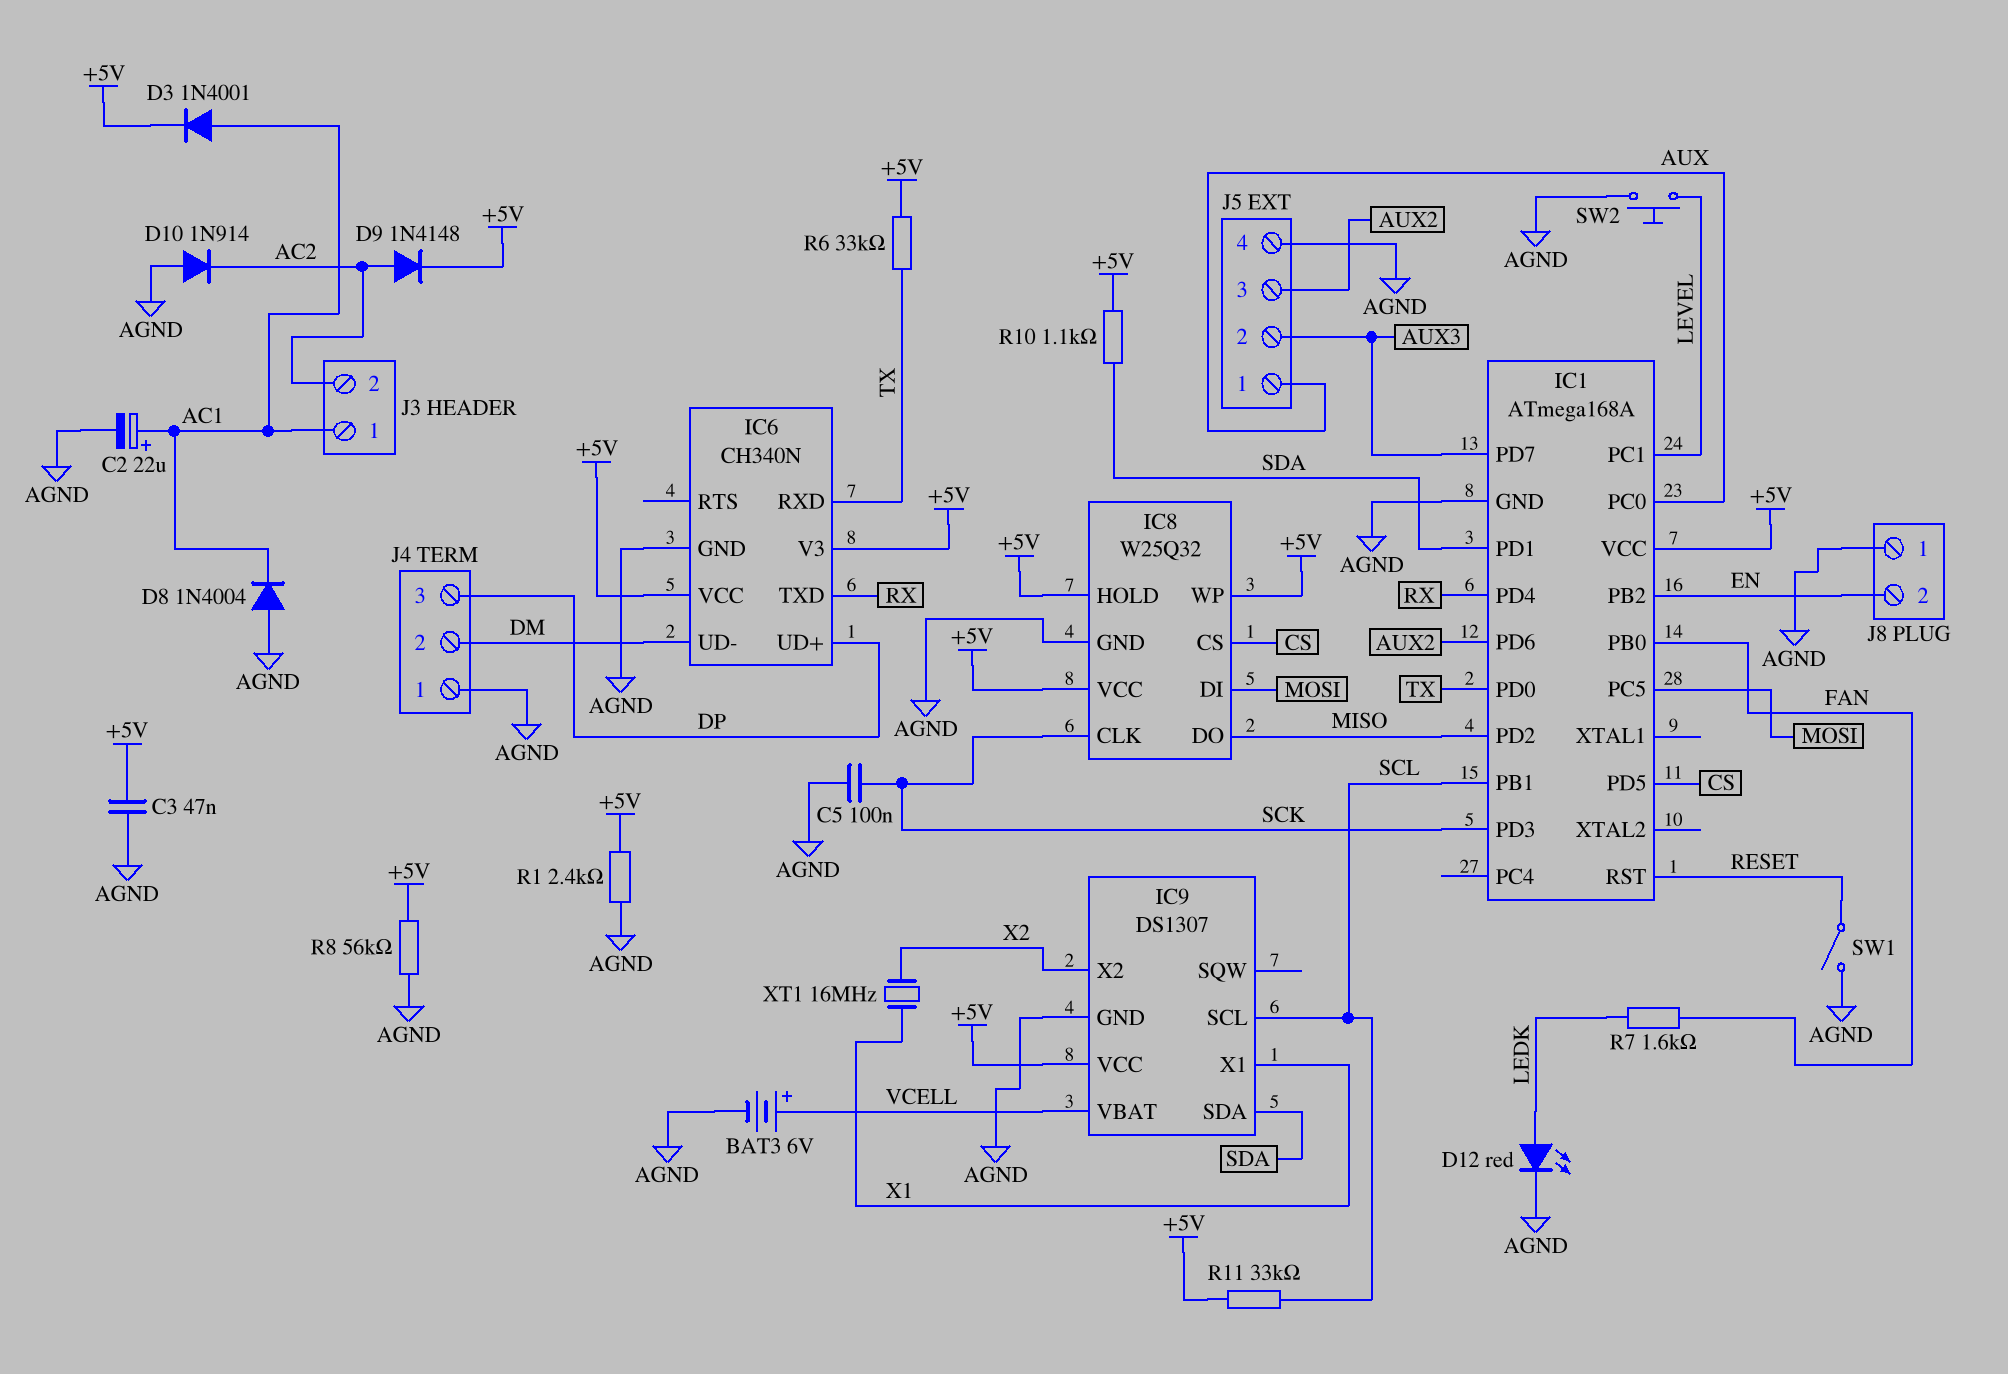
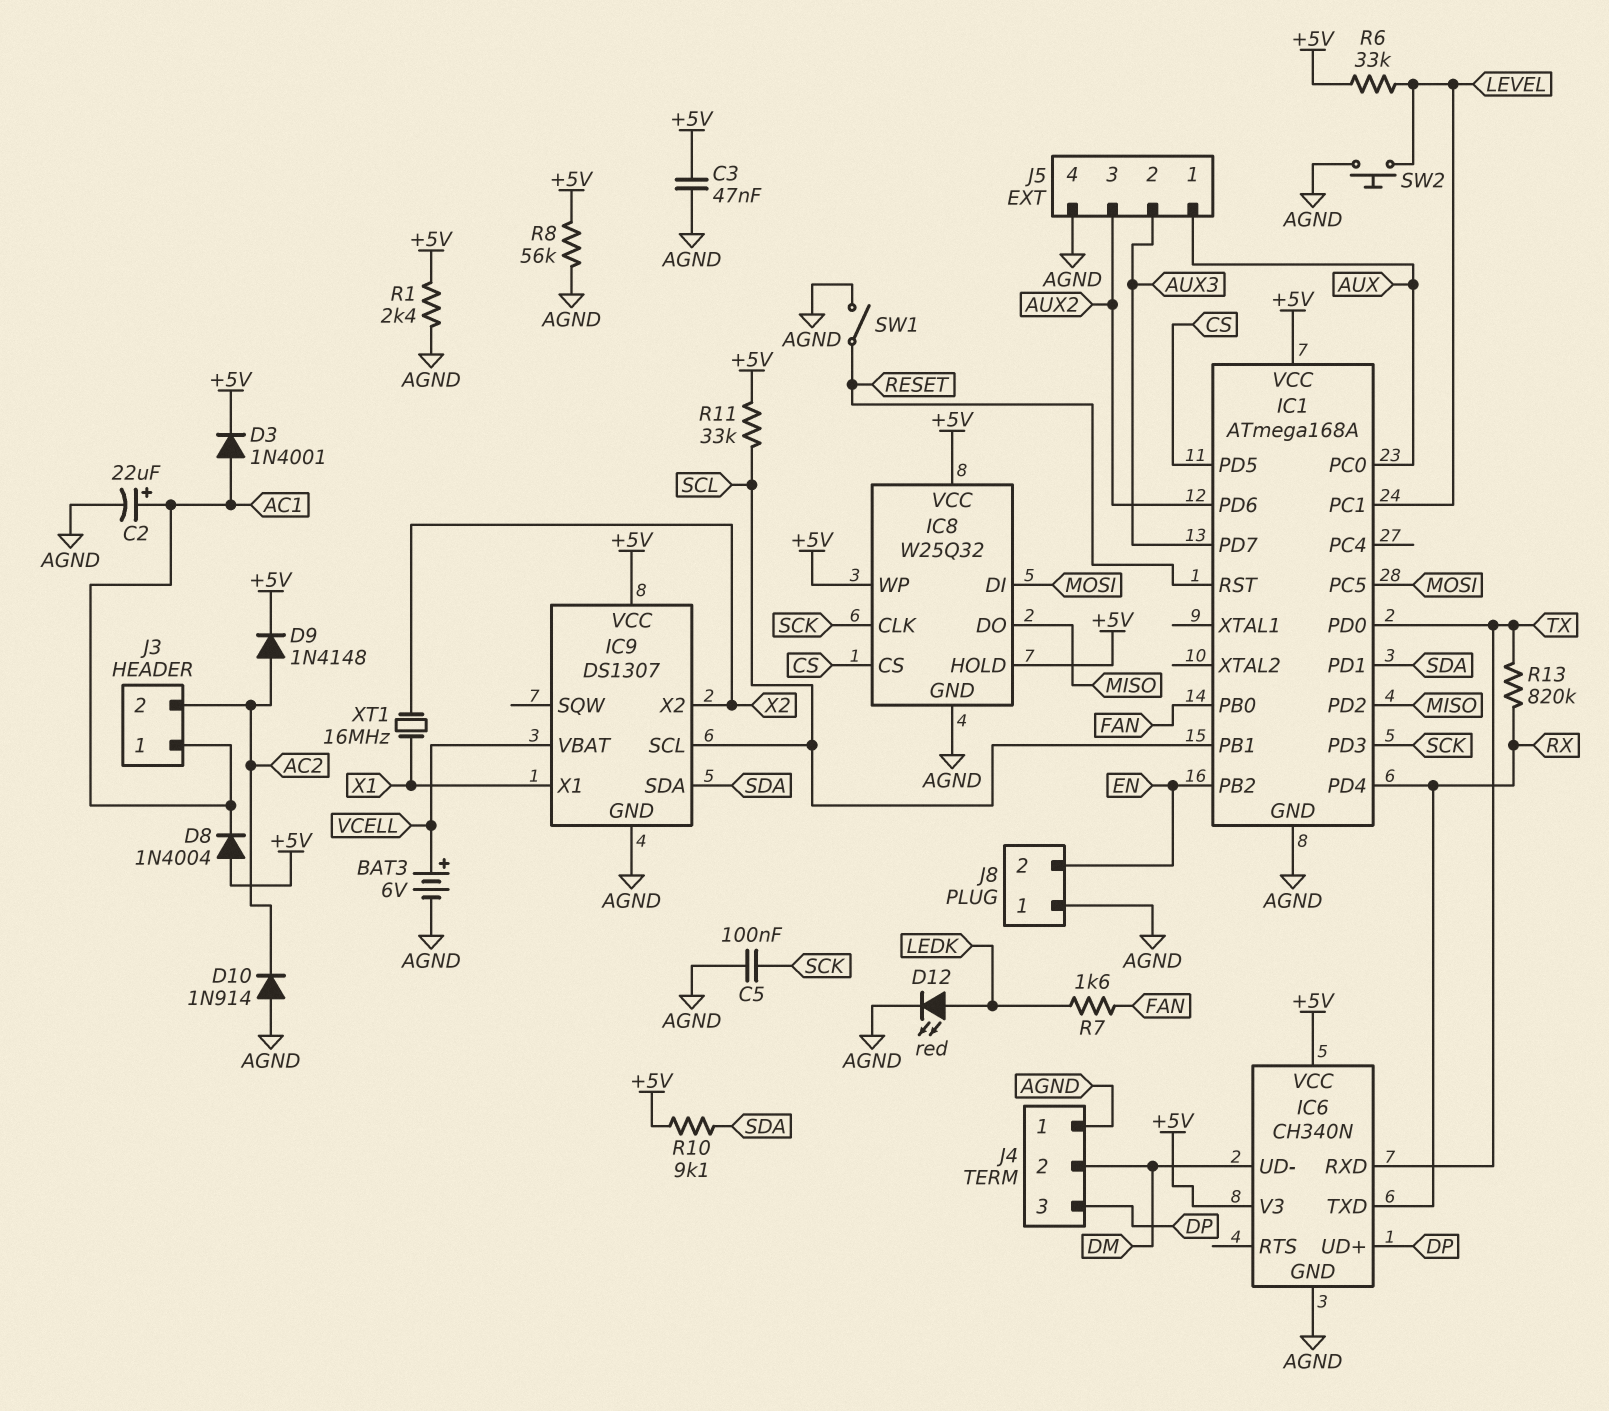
D8: diode 1N4004 (A AGND, K AC1) -> diode 1N4004 (A +5V, K AC1)
R6: 33k (+5V, TX) -> 33k (+5V, LEVEL)
R10: 1.1k (+5V, SDA) -> 9.1k (+5V, SDA)
R13: none -> 820k (RX, TX)

